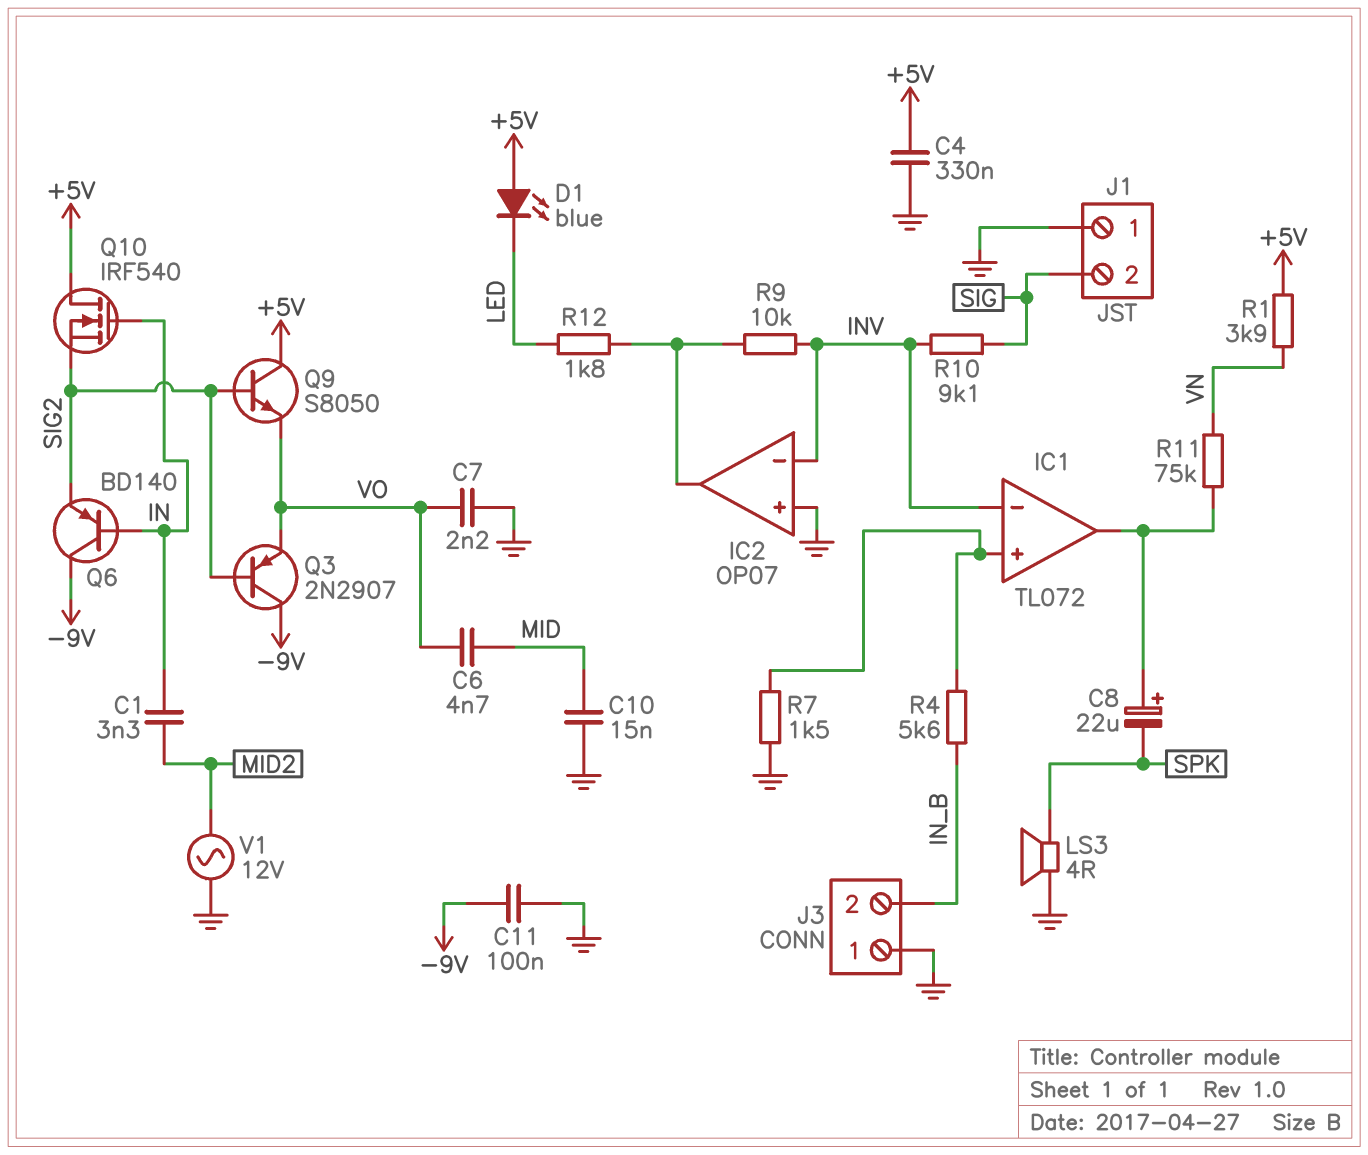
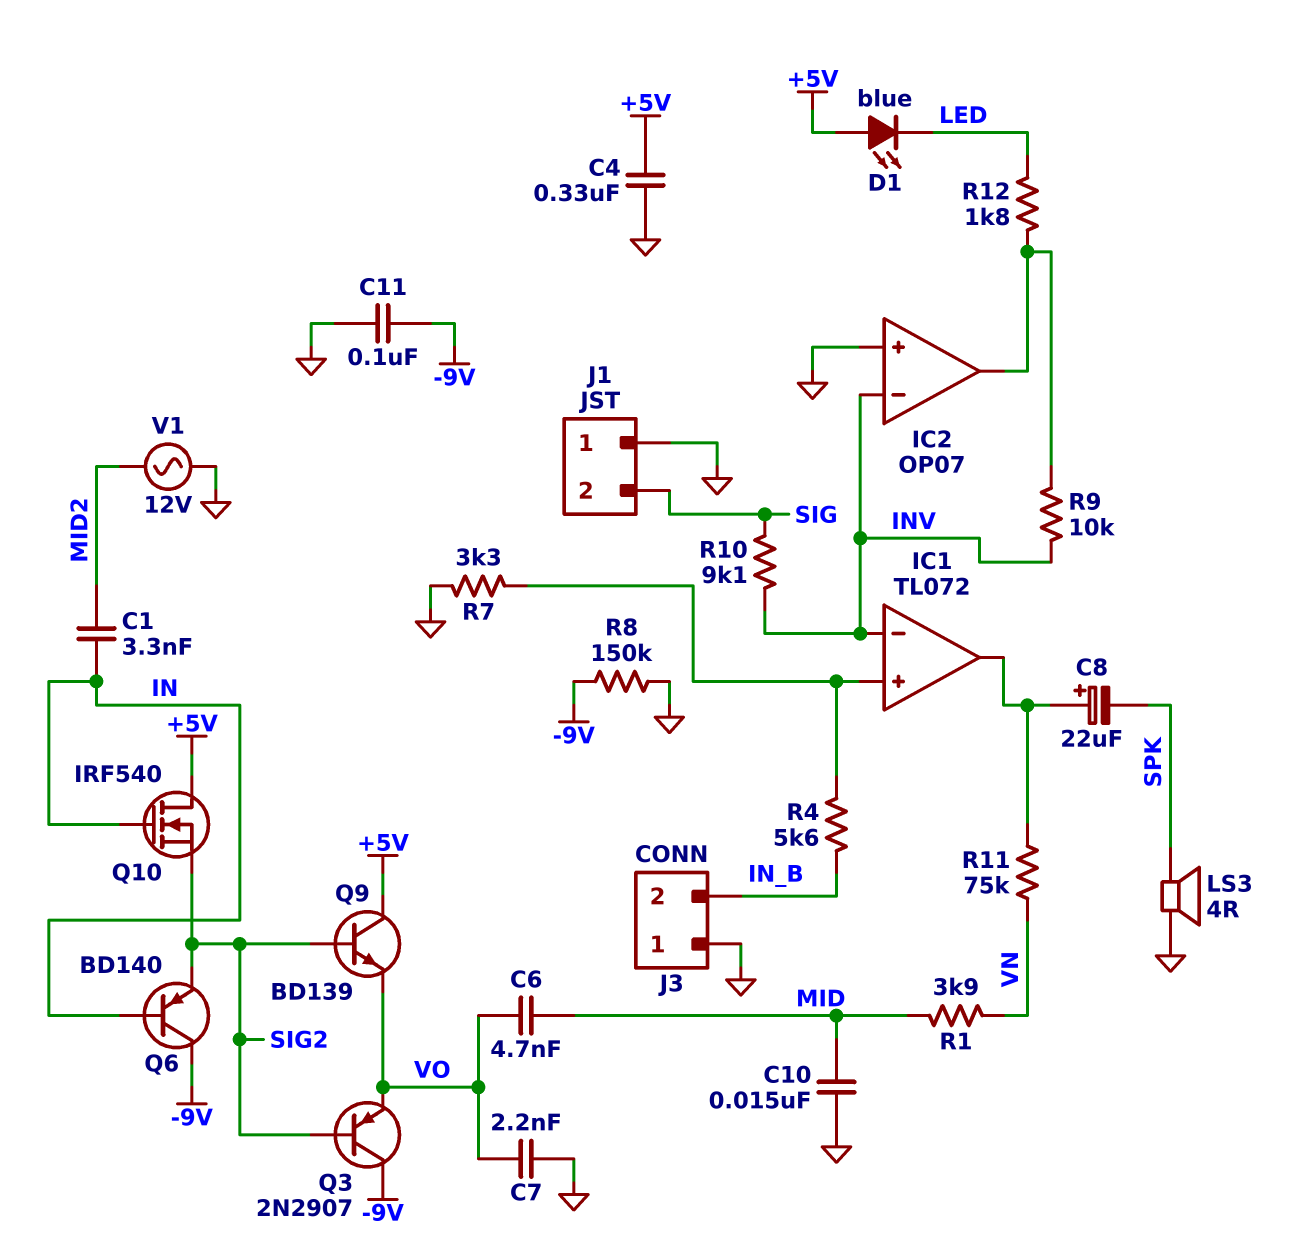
Q9: NPN S8050 (B SIG2, C +5V, E VO) -> NPN BD139 (B SIG2, C +5V, E VO)
R1: 3.9k (+5V, VN) -> 3.9k (MID, VN)
R7: 1.5k (GND, IC1/in+) -> 3.3k (GND, IC1/in+)
R8: none -> 150k (-9V, GND)

